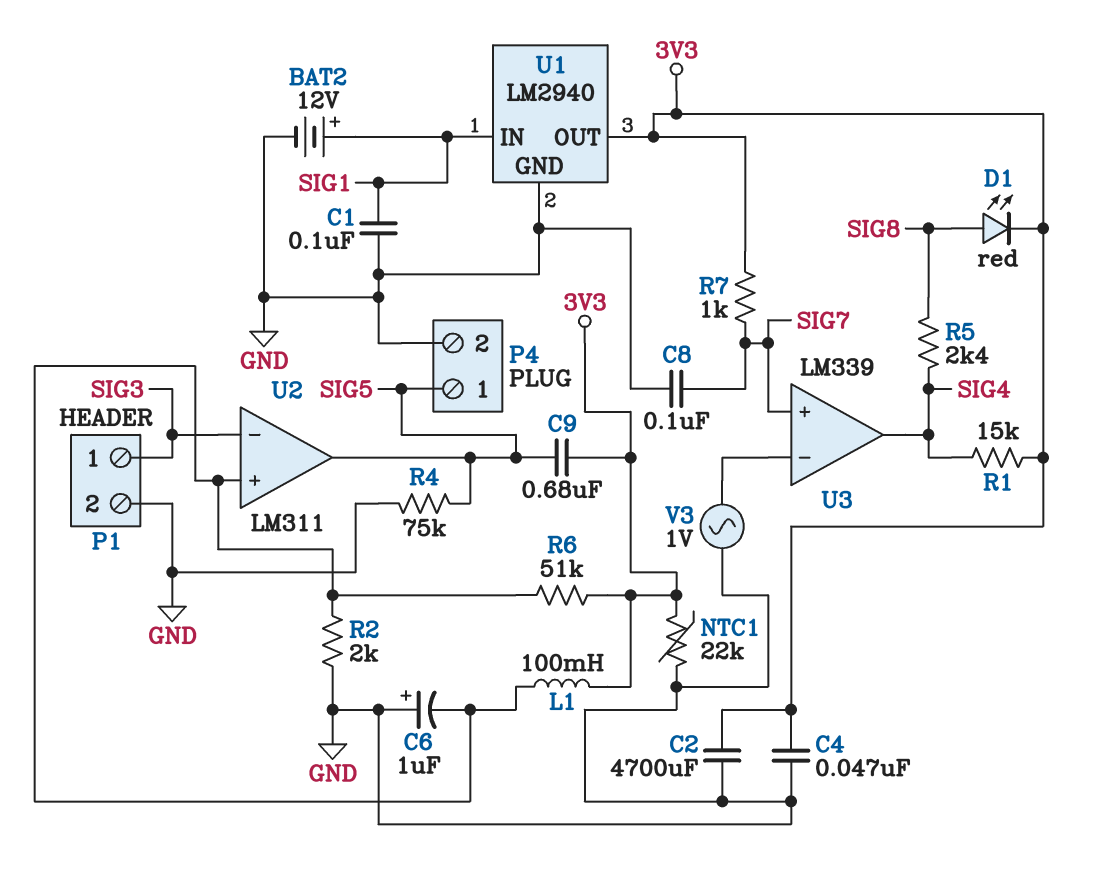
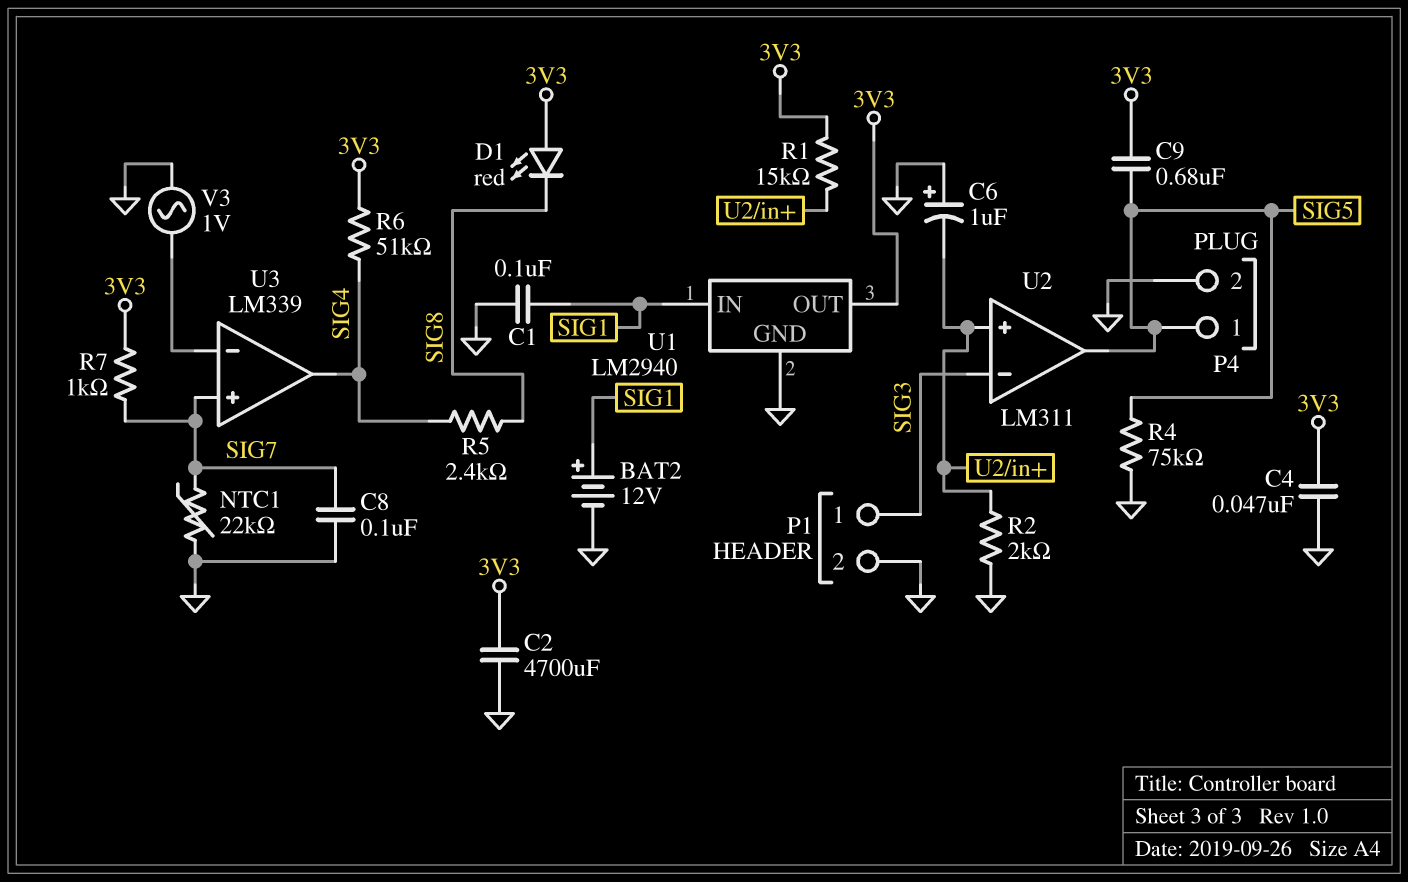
D1: LED red (A SIG8, K 3V3) -> LED red (A 3V3, K SIG8)
L1: 100mH (3V3, U2/in+) -> none
NTC1: 22k (3V3, GND) -> 22k (GND, SIG7)
R1: 15k (3V3, SIG4) -> 15k (3V3, U2/in+)
R6: 51k (3V3, U2/in+) -> 51k (3V3, SIG4)

